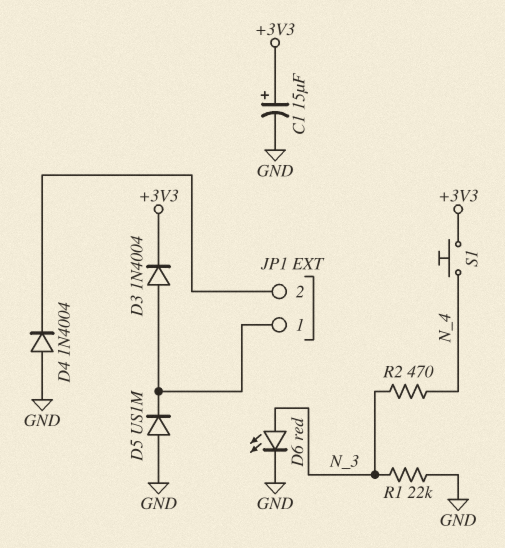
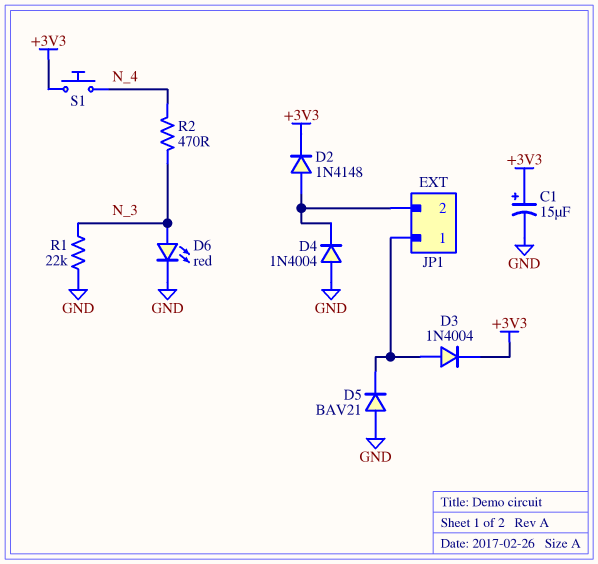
D2: none -> diode 1N4148 (A JP1/2, K +3V3)
D5: diode US1M (A GND, K JP1/1) -> diode BAV21 (A GND, K JP1/1)

